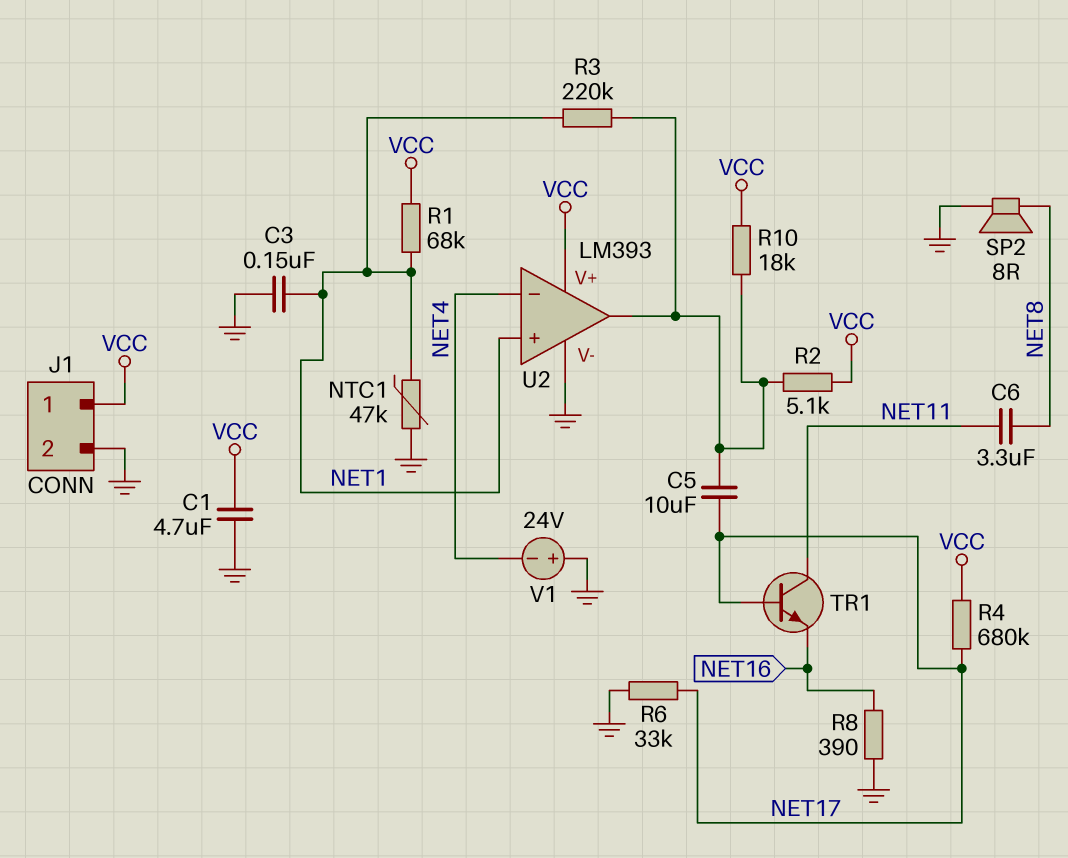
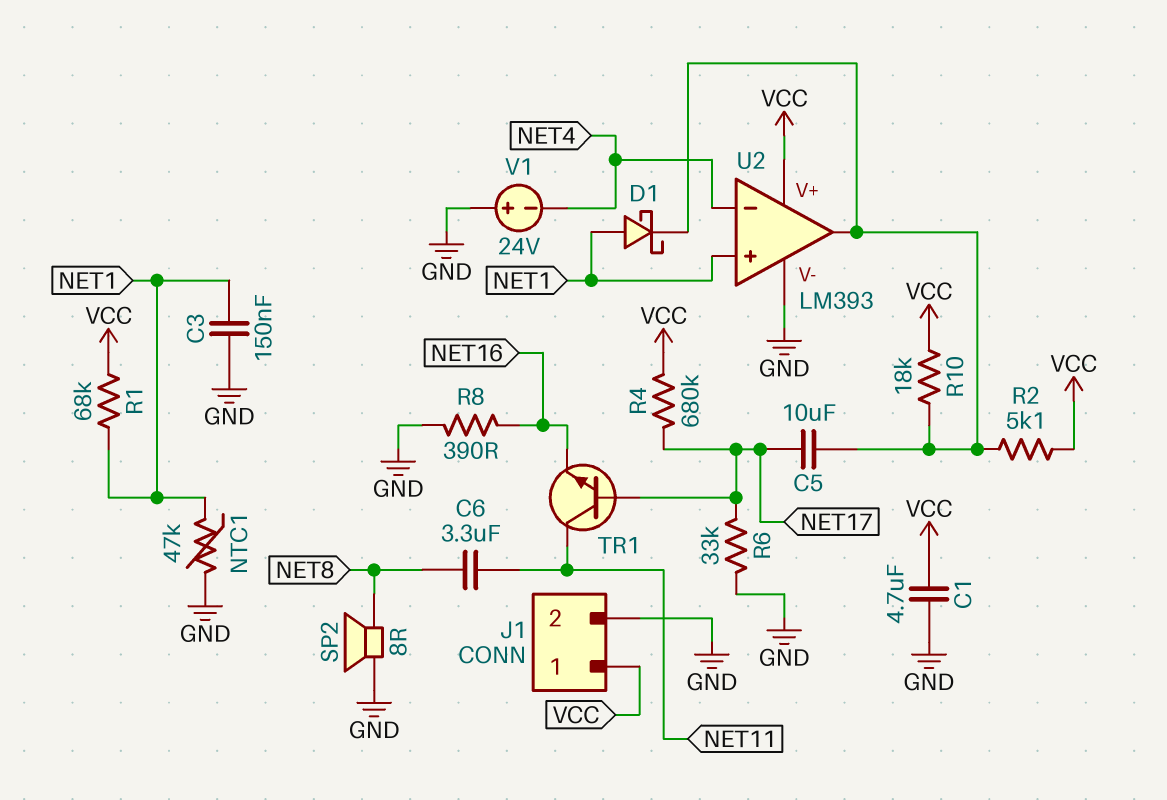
D1: none -> schottky (A NET1, K U2/out)
R3: 220k (NET1, U2/out) -> none

